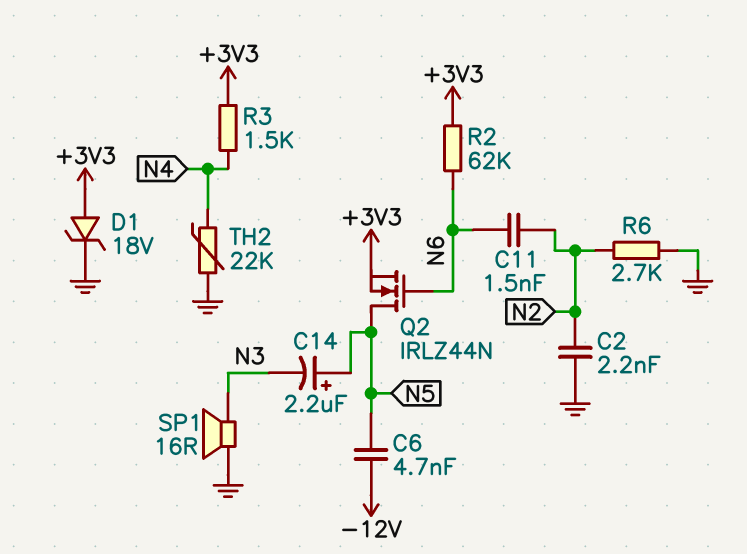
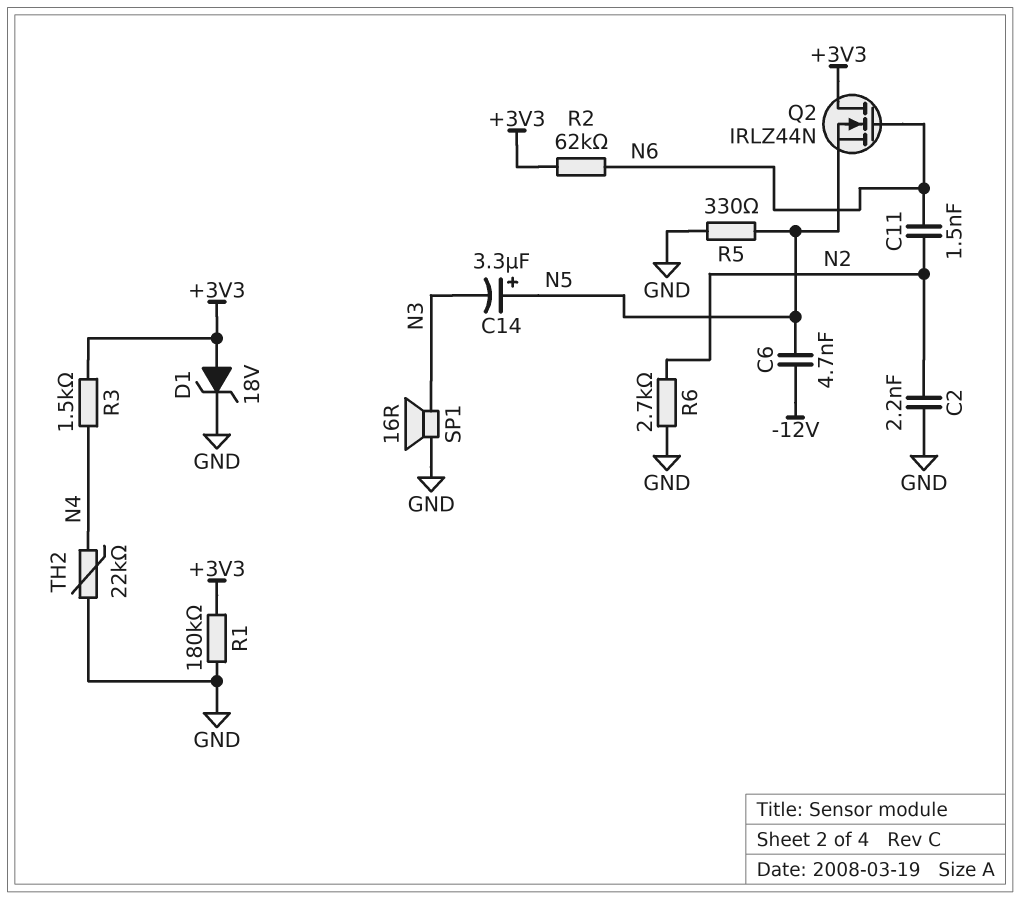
C14: 2.2uF (plus N5, minus N3) -> 3.3uF (plus N5, minus N3)
Q2: NMOS IRLZ44N (G N6, D N5, S +3V3) -> NMOS IRLZ44N (G N6, D +3V3, S N5)
R1: none -> 180k (+3V3, GND)
R5: none -> 330 (GND, N5)

